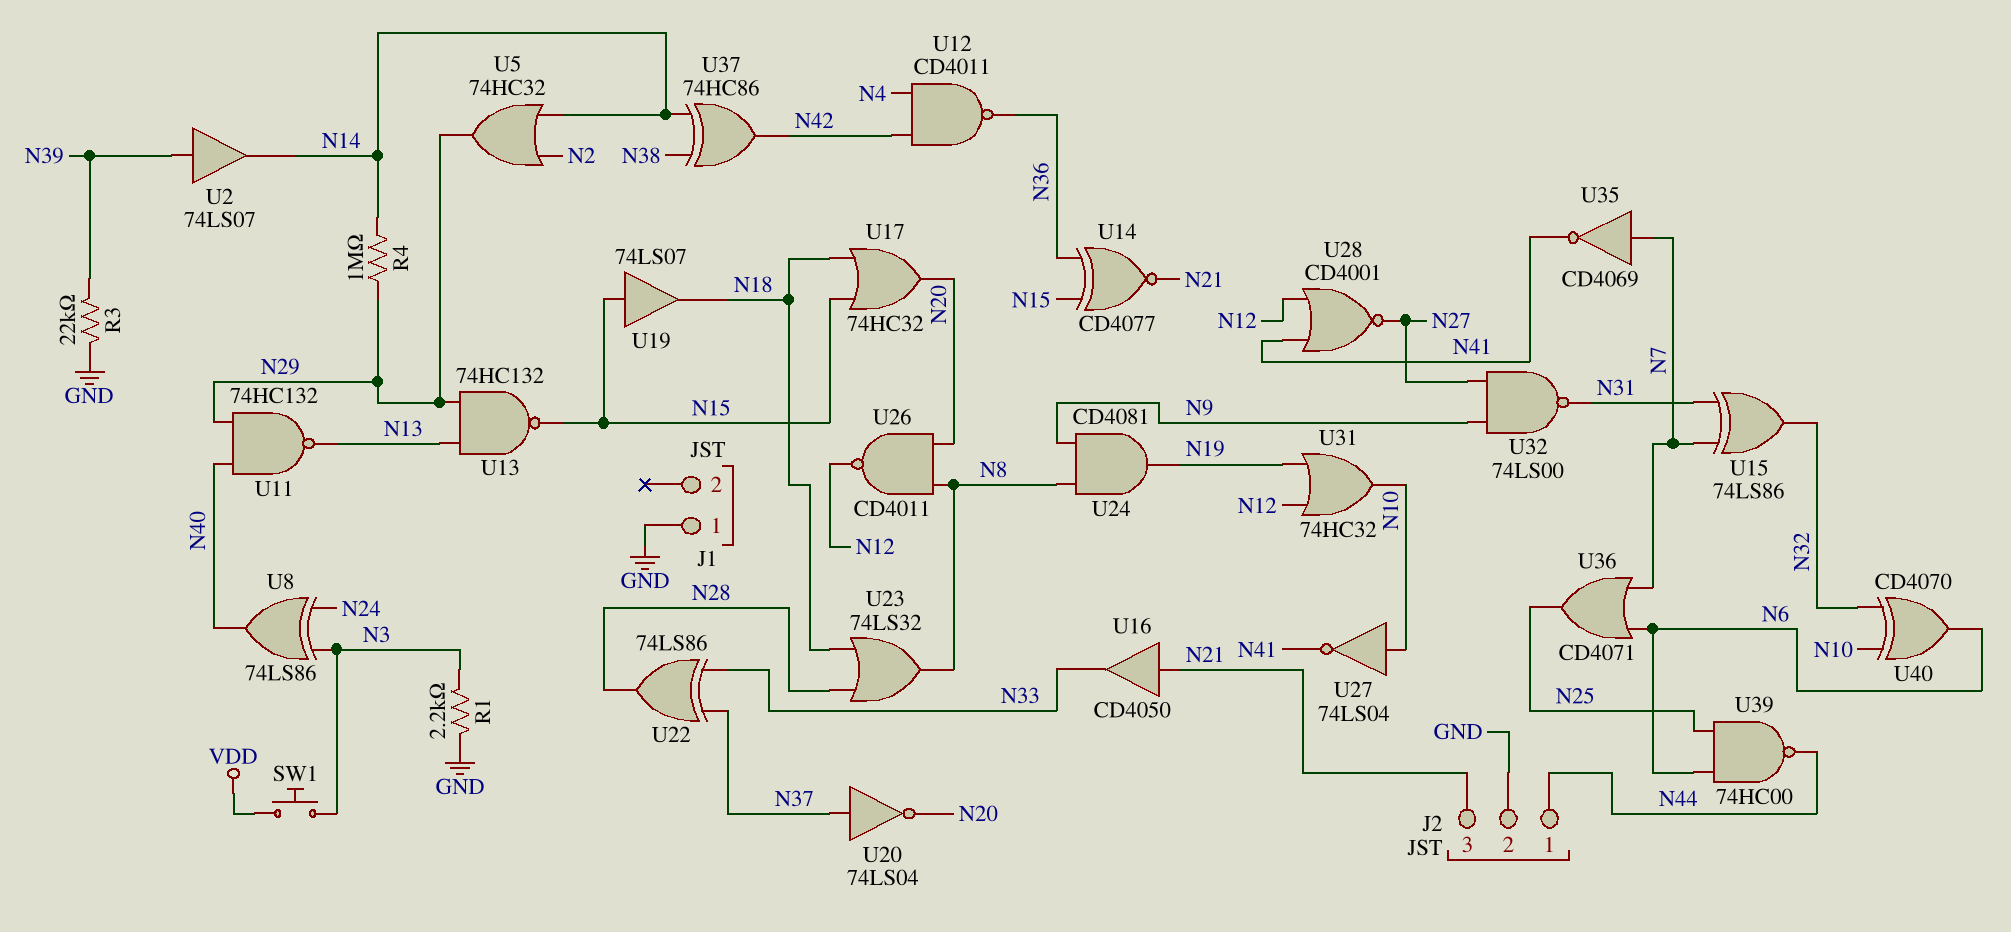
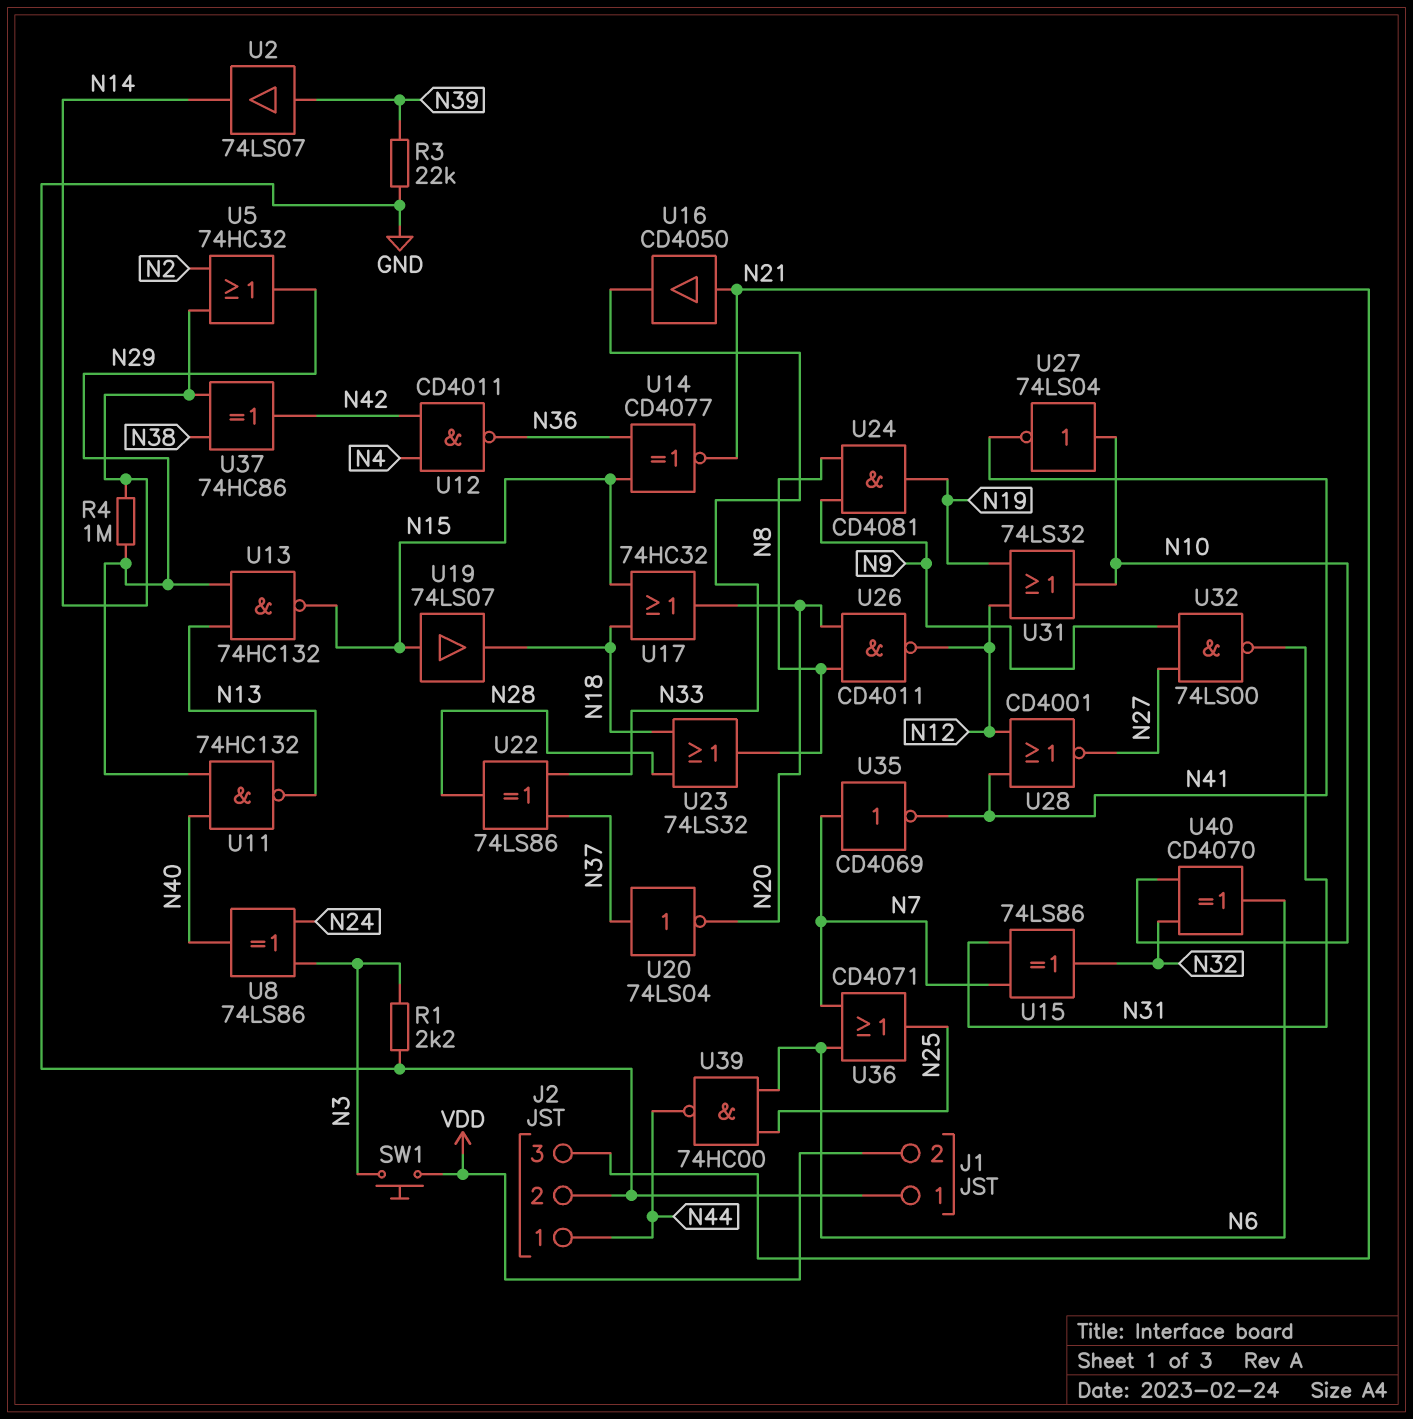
J1 pin 2: none -> VDD
U31: OR 74HC32 (in N12, in N19, out N10) -> OR 74LS32 (in N12, in N19, out N10)

